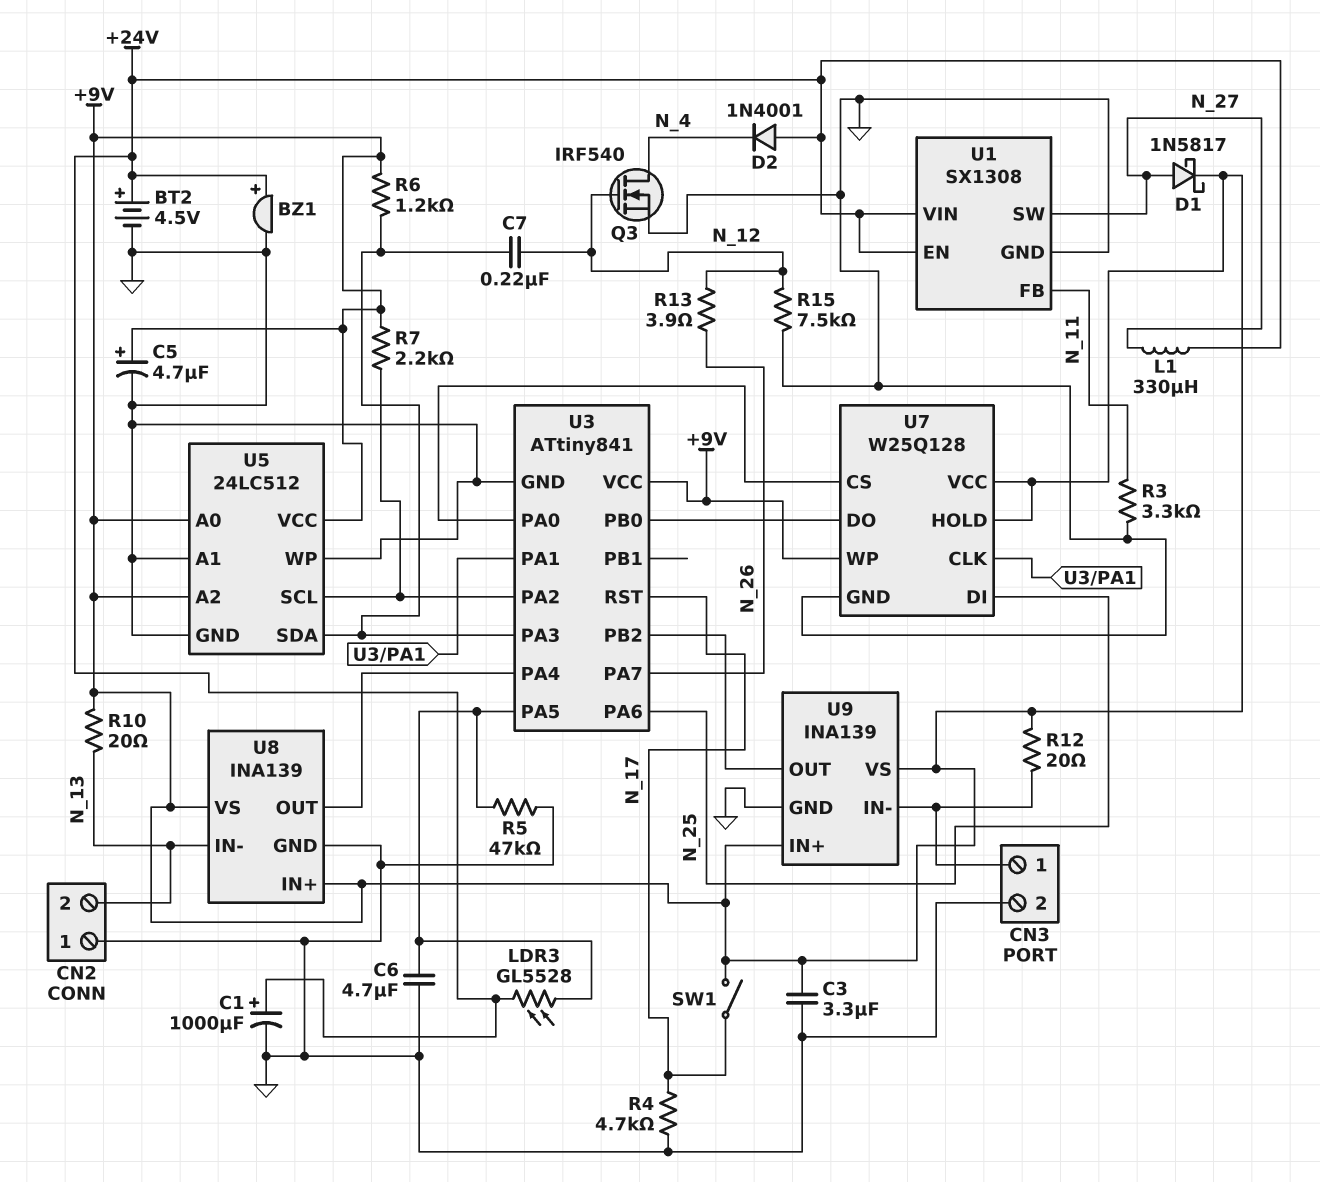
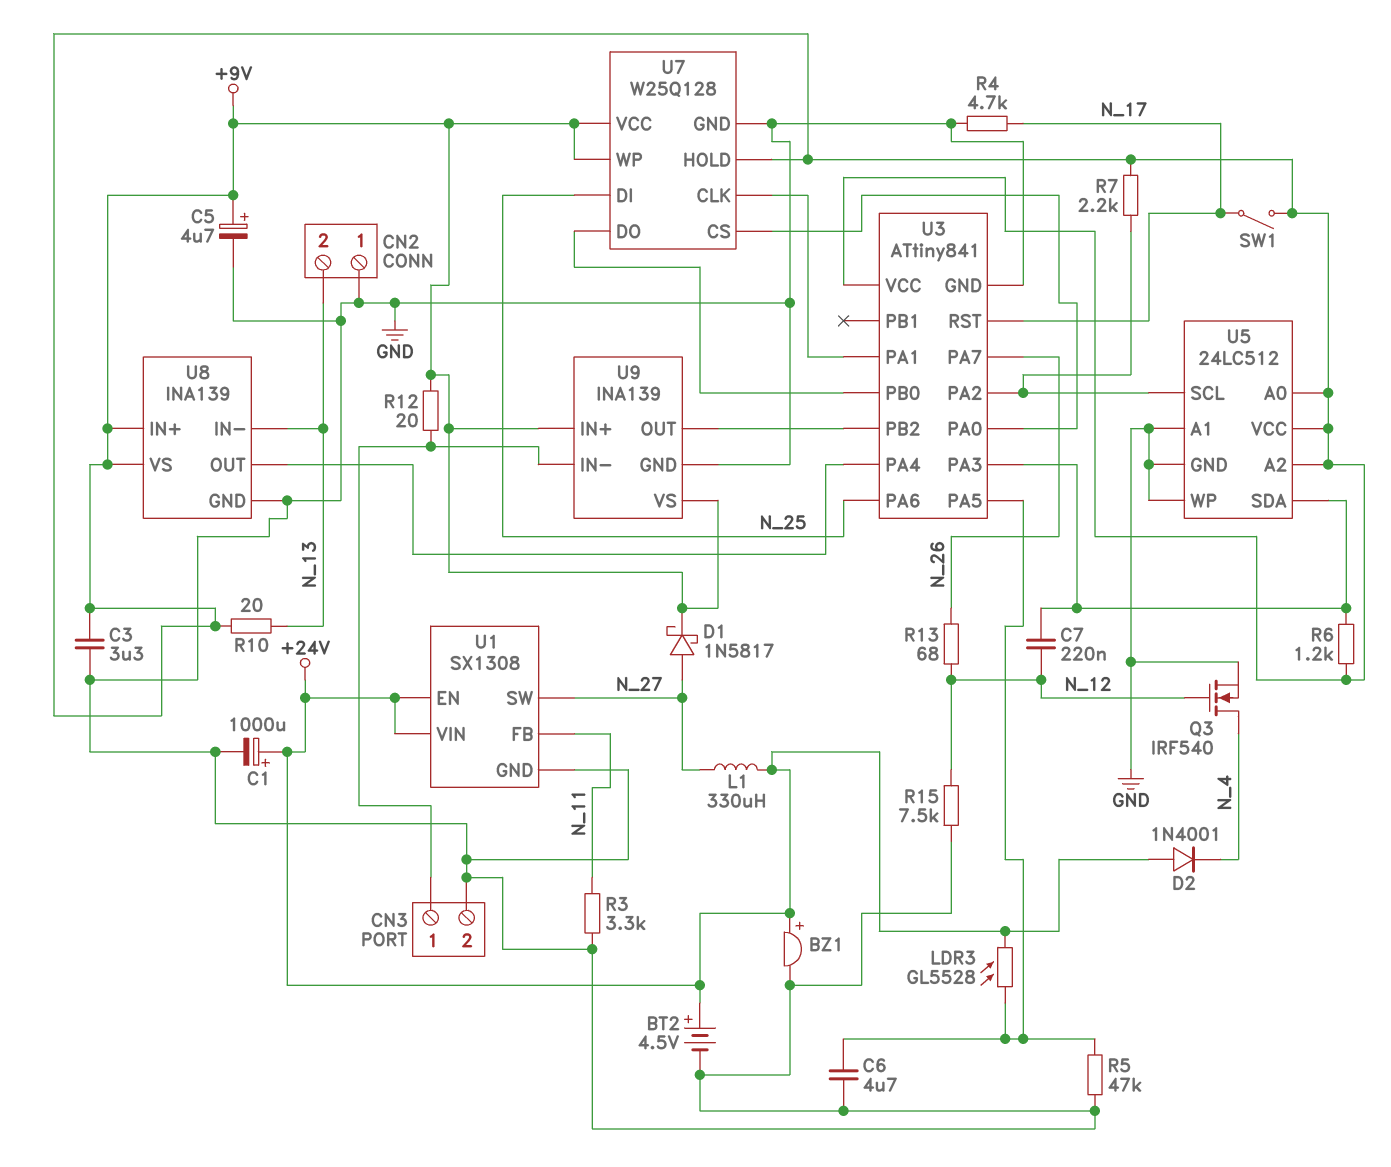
R13: 3.9 (N_12, N_26) -> 68 (N_12, N_26)

